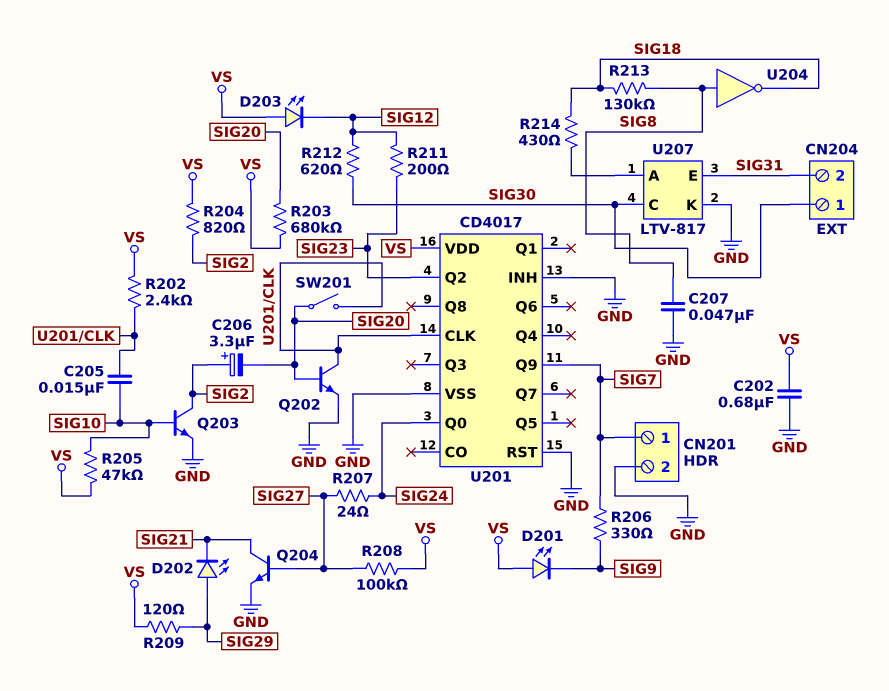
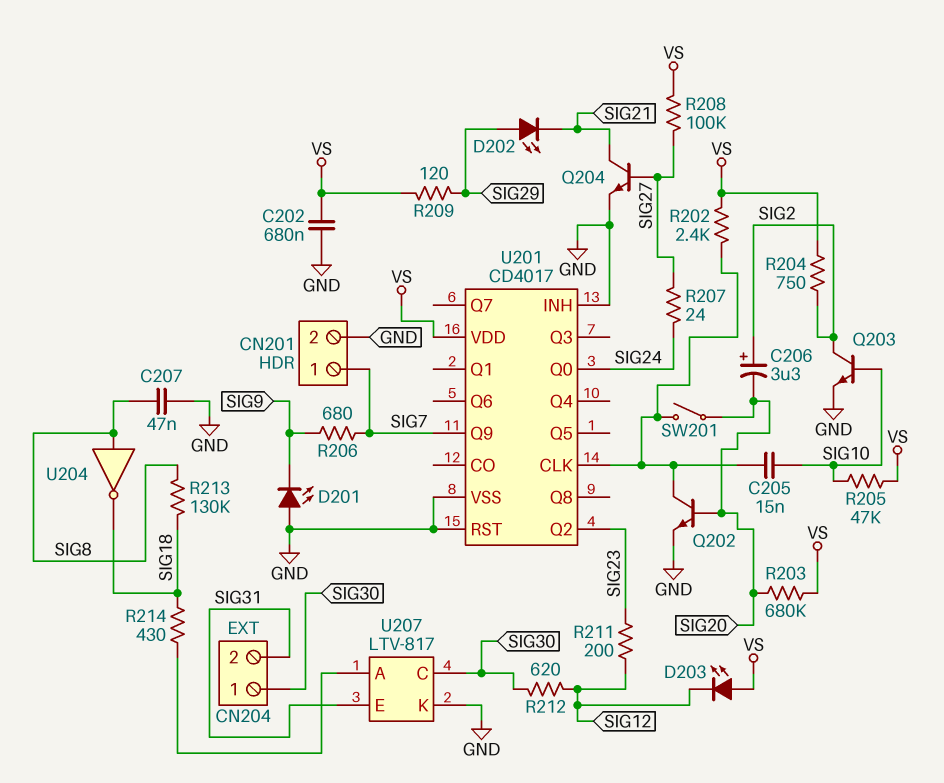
D201: LED (A VS, K SIG9) -> LED (A GND, K SIG9)
R204: 820 (SIG2, VS) -> 750 (SIG2, VS)
R206: 330 (SIG7, SIG9) -> 680 (SIG7, SIG9)

